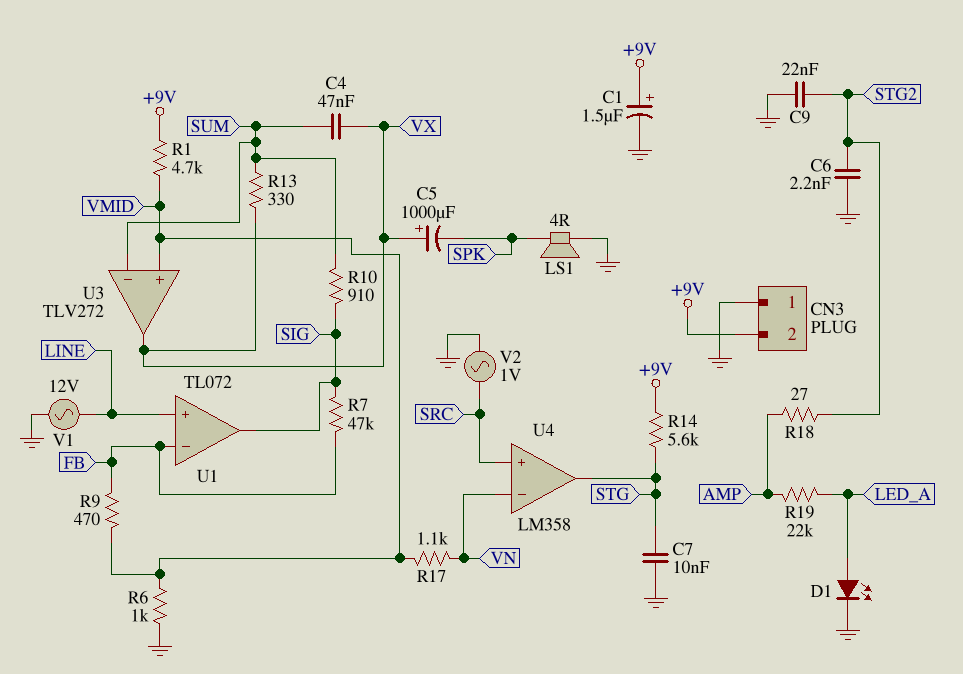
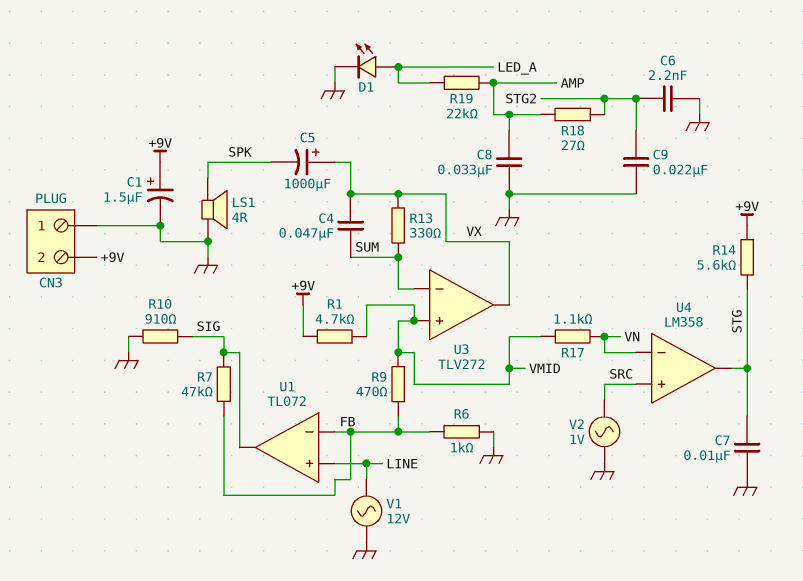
C8: none -> 33nF (AMP, GND)
R6: 1k (GND, VMID) -> 1k (FB, GND)
R10: 910 (SIG, SUM) -> 910 (GND, SIG)

